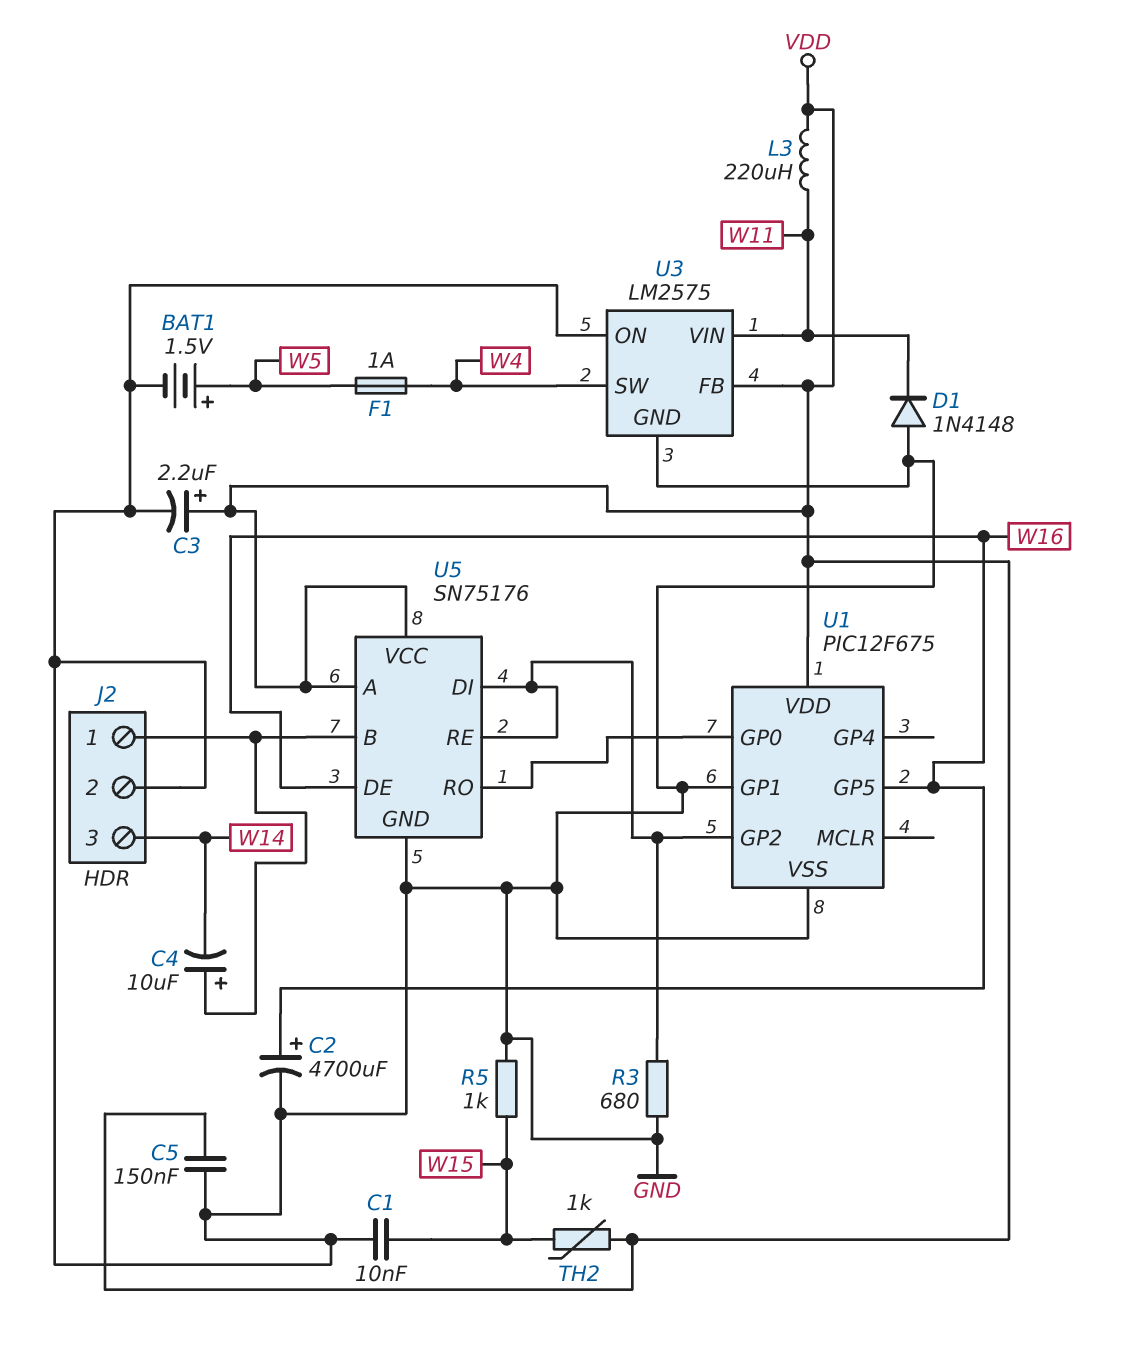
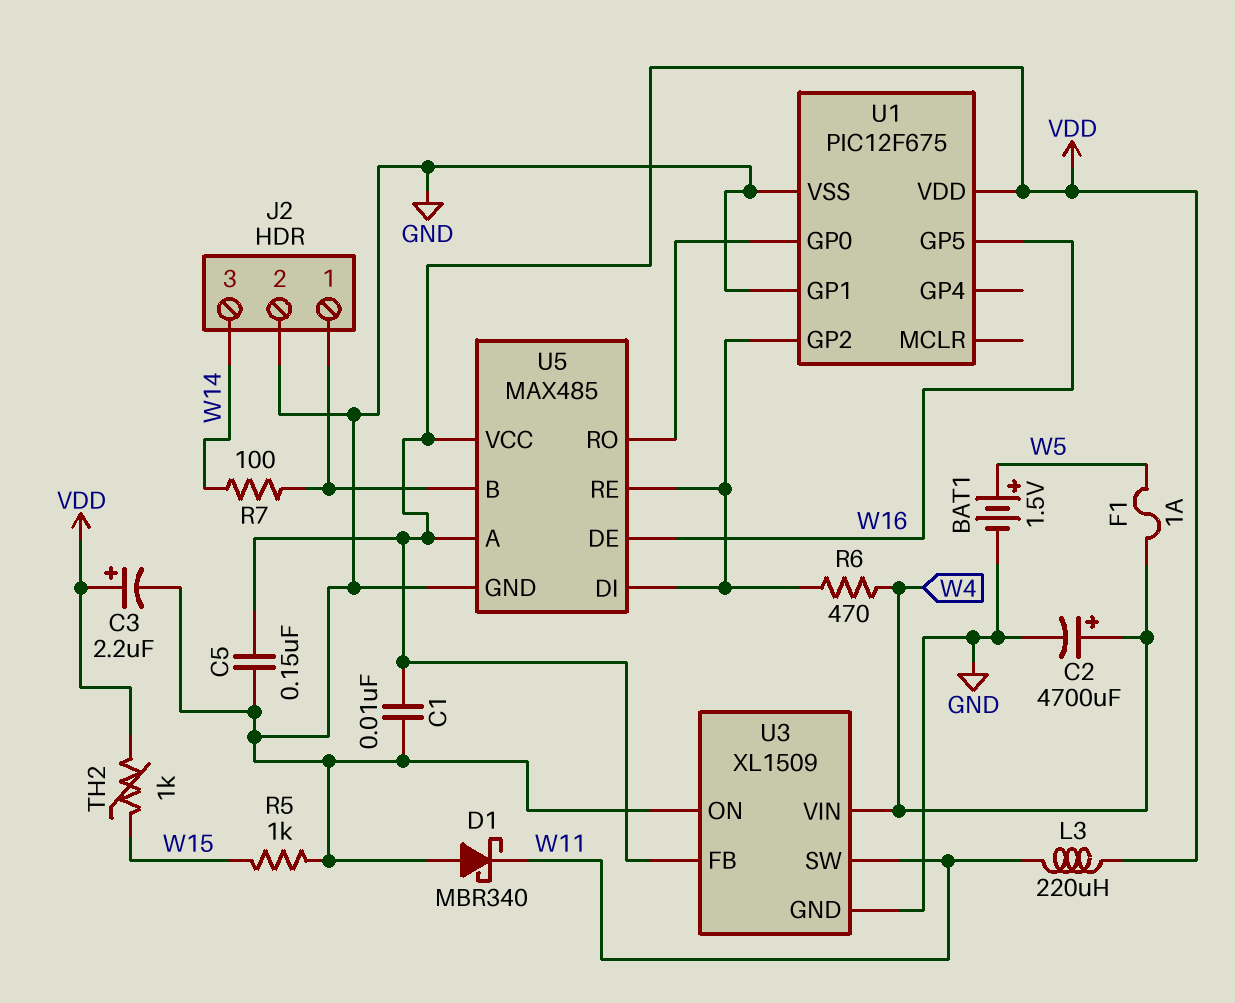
C1: 10nF (GND, W15) -> 10nF (GND, VDD)
C2: 4700uF (plus W16, minus GND) -> 4700uF (plus W4, minus GND)
C4: 10uF (plus J2/1, minus W14) -> none
D1: diode 1N4148 (A GND, K W11) -> schottky MBR340 (A GND, K W11)
R3: 680 (GND, U1/GP2) -> none
R6: none -> 470 (U1/GP2, W4)
R7: none -> 100 (J2/1, W14)
U3: LM2575 -> XL1509
U3 pin SW: W4 -> W11
U3 pin VIN: W11 -> W4
U5: SN75176 -> MAX485

